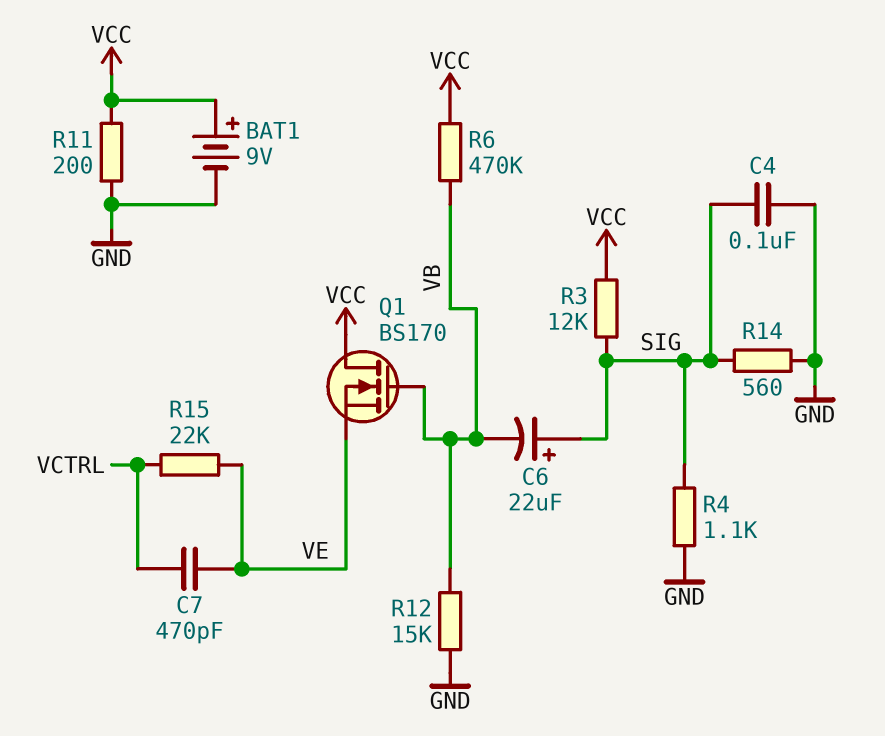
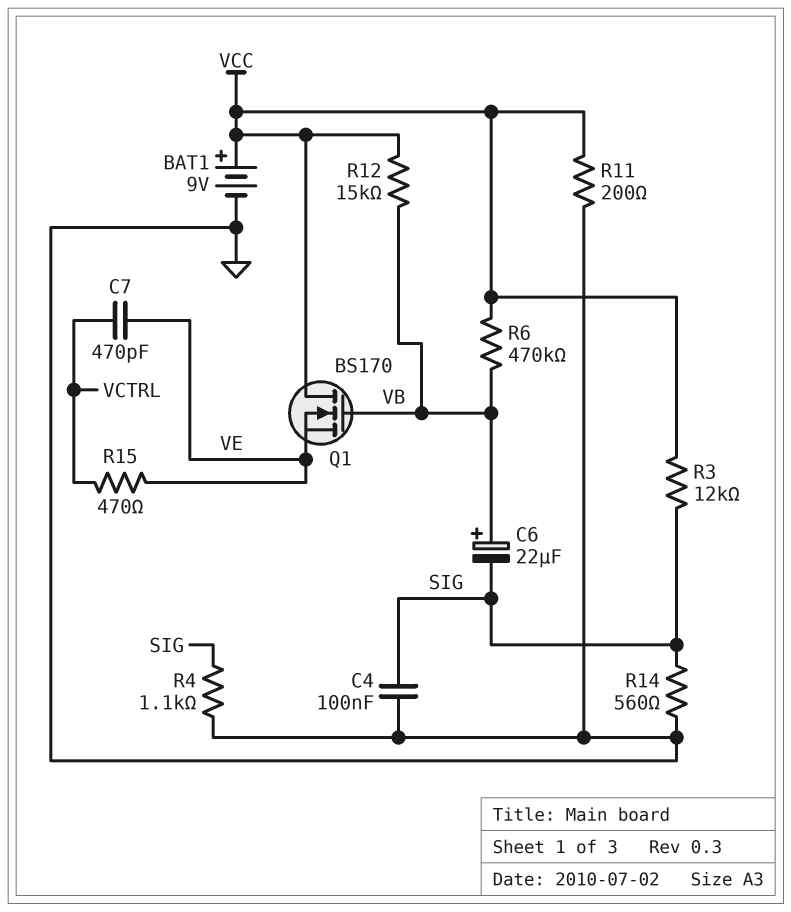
C6: 22uF (plus SIG, minus VB) -> 22uF (plus VB, minus SIG)
R12: 15k (GND, VB) -> 15k (VB, VCC)
R15: 22k (VCTRL, VE) -> 470 (VCTRL, VE)

